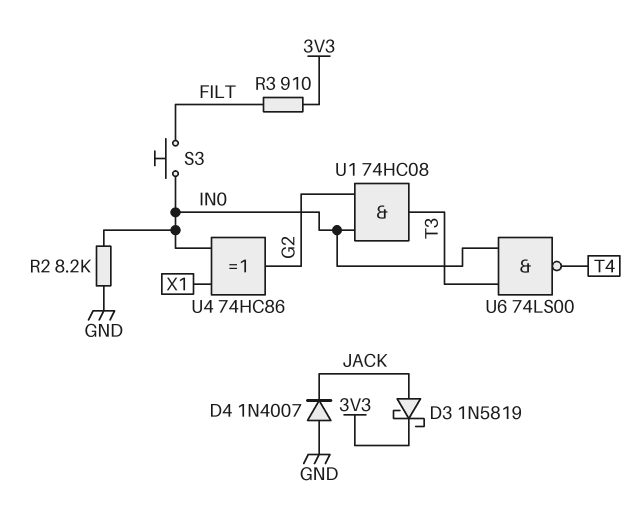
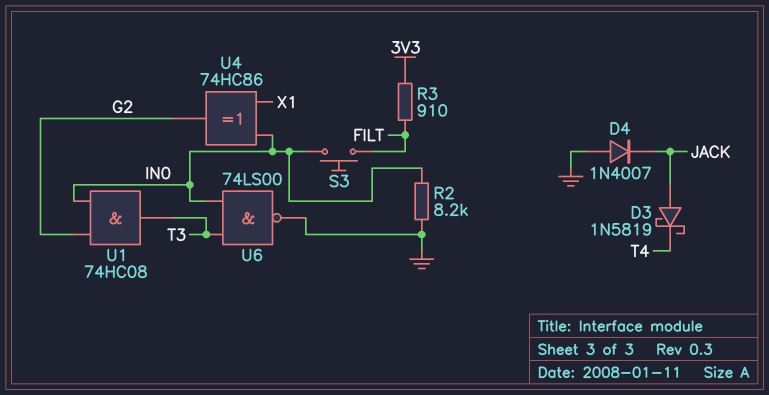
D3: schottky 1N5819 (A JACK, K 3V3) -> schottky 1N5819 (A JACK, K T4)
U6: NAND 74LS00 (in IN0, in T3, out T4) -> NAND 74LS00 (in IN0, in T3, out GND)

